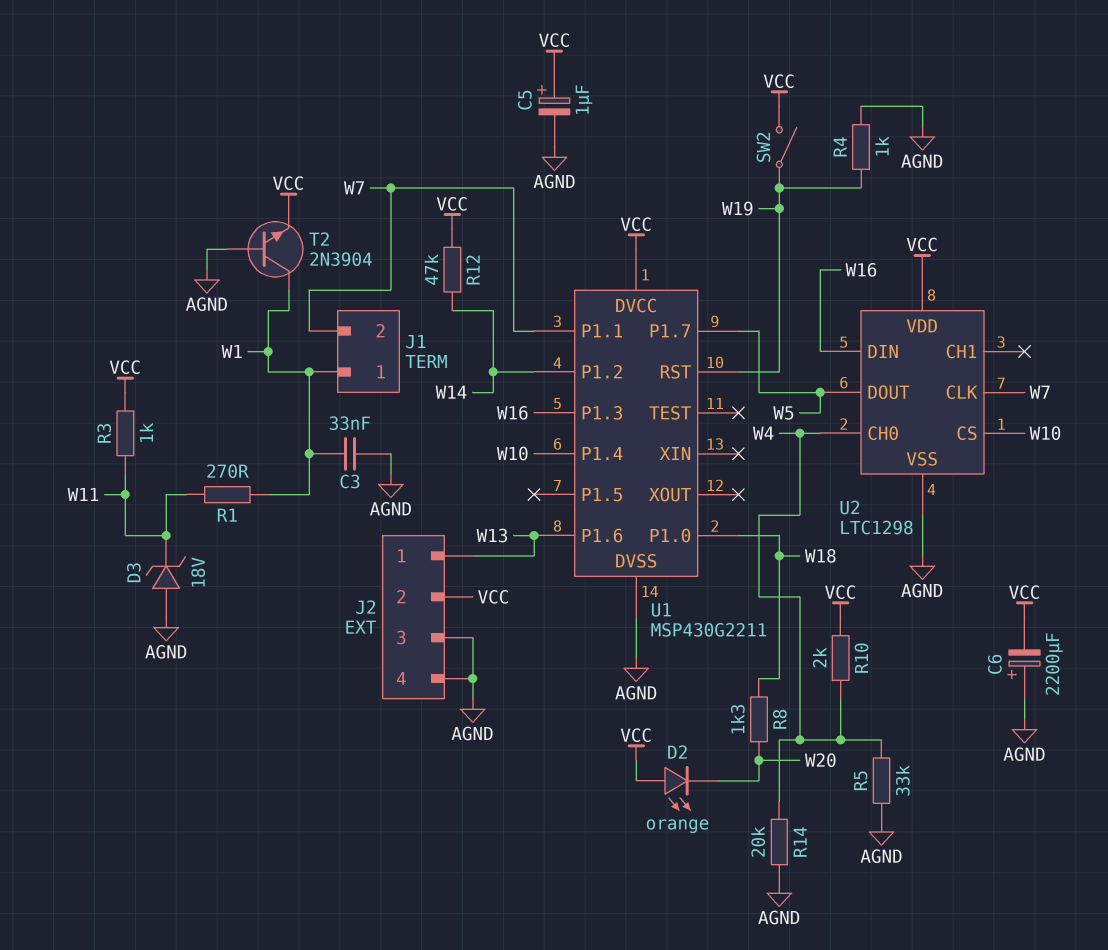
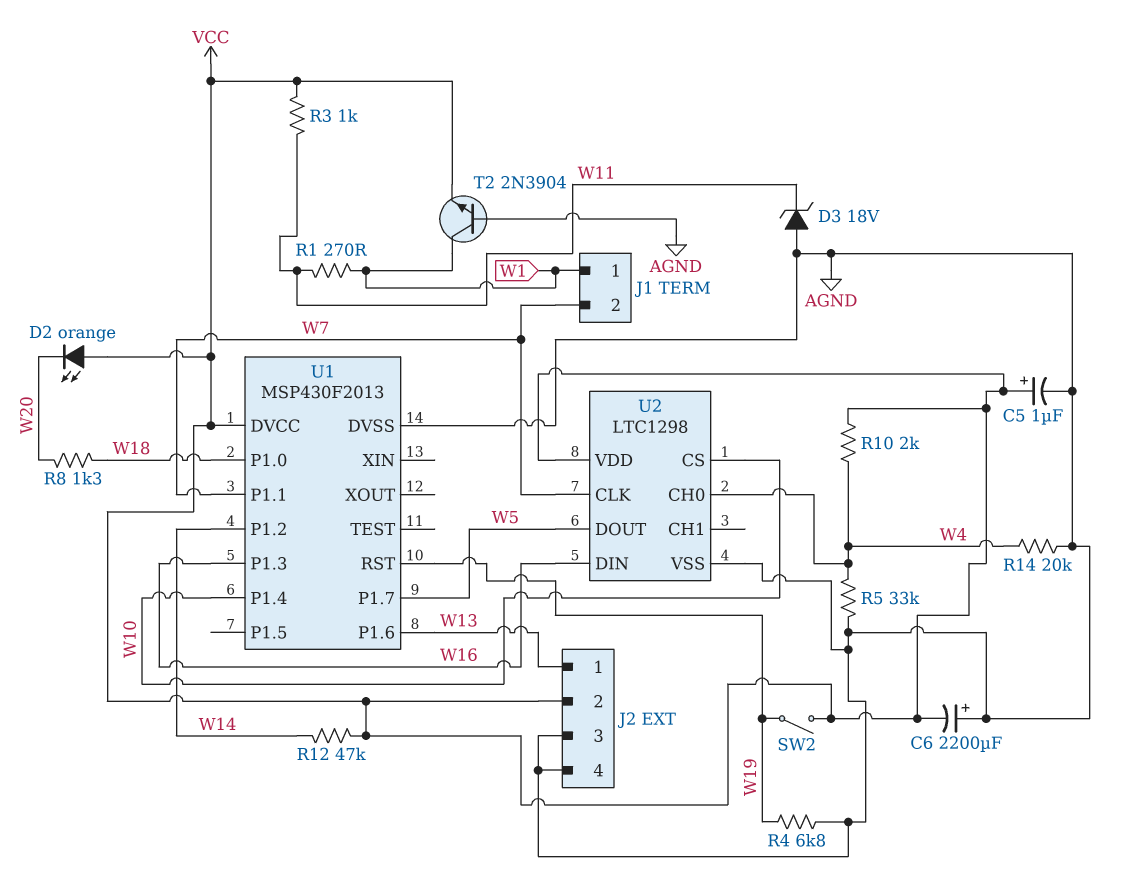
C3: 33nF (AGND, W1) -> none
R4: 1k (AGND, W19) -> 6.8k (AGND, W19)
U1: MSP430G2211 -> MSP430F2013

